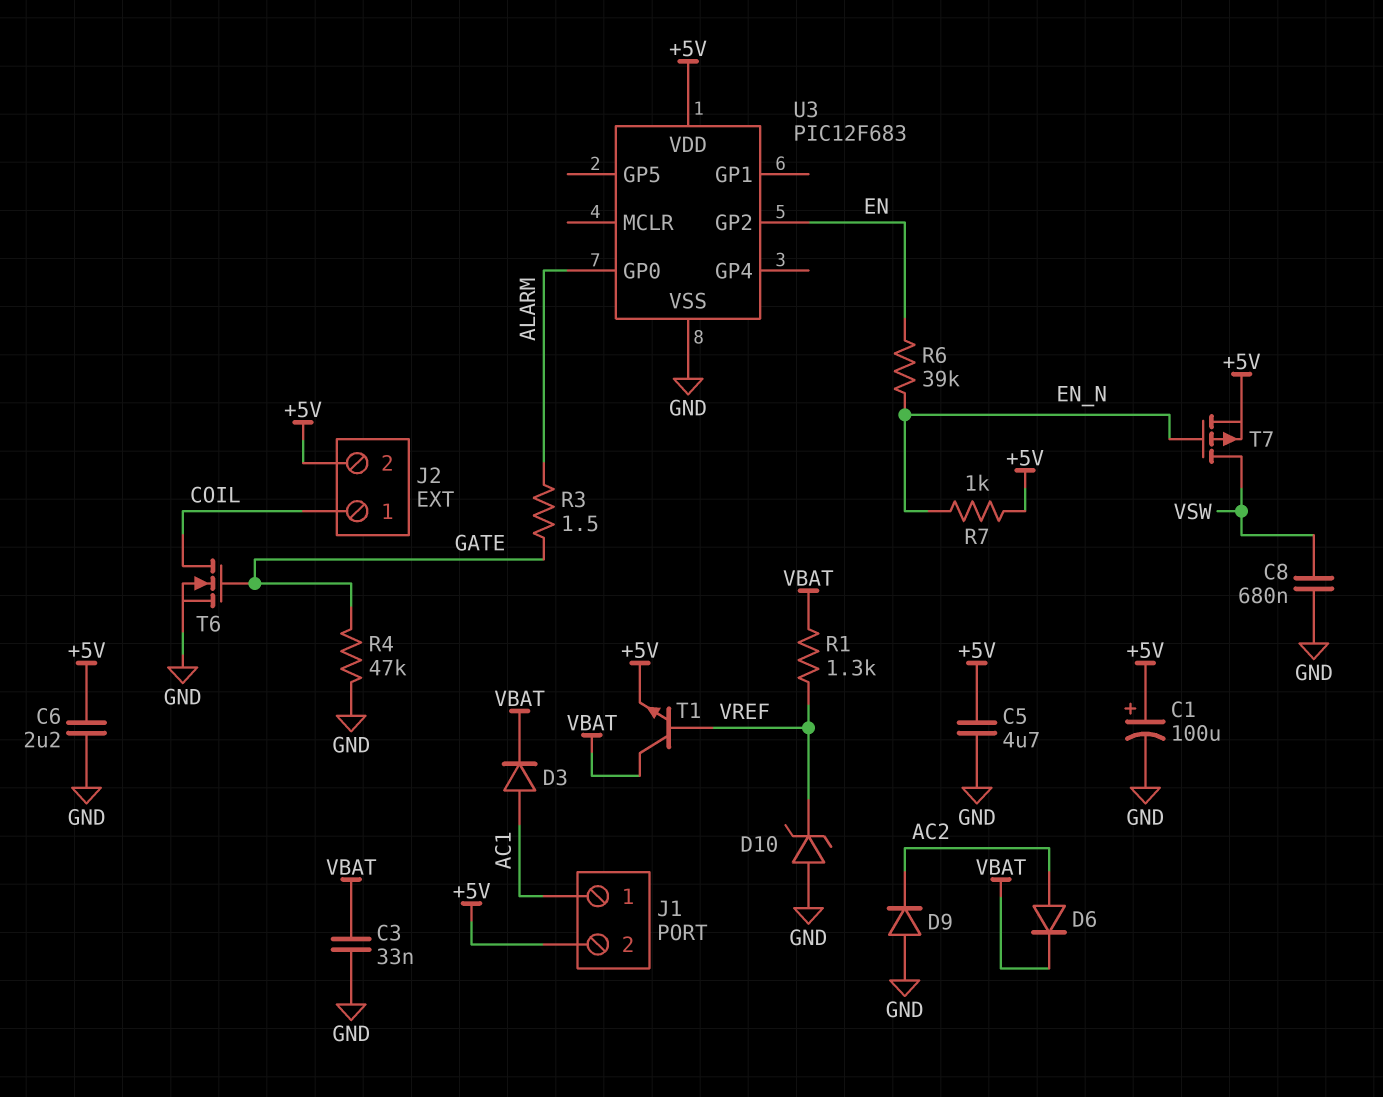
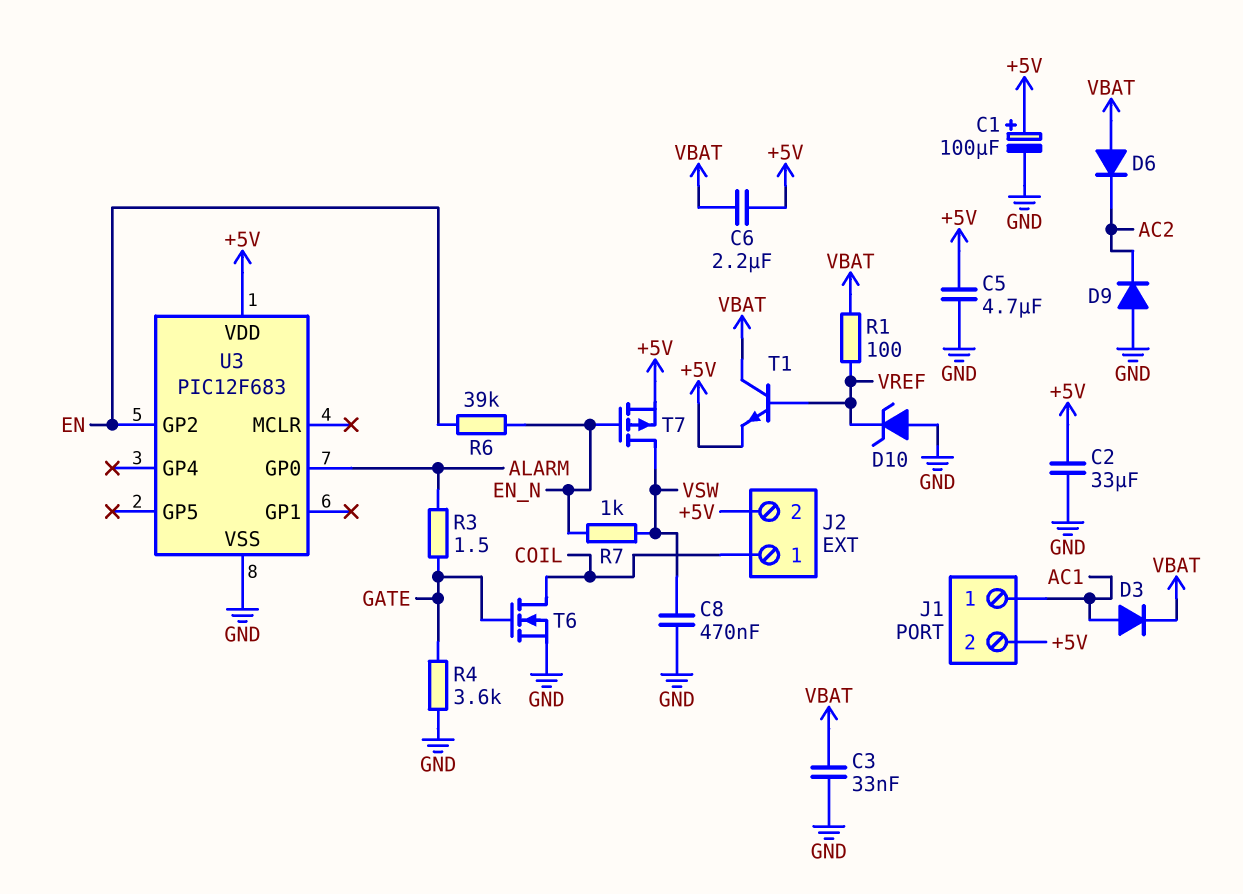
C2: none -> 33uF (+5V, GND)
C6: 2.2uF (+5V, GND) -> 2.2uF (+5V, VBAT)
C8: 680nF (GND, VSW) -> 470nF (GND, VSW)
D6: diode (A AC2, K VBAT) -> diode (A VBAT, K AC2)
R1: 1.3k (VBAT, VREF) -> 100 (VBAT, VREF)
R4: 47k (GATE, GND) -> 3.6k (GATE, GND)
R7: 1k (+5V, EN_N) -> 1k (EN_N, VSW)

